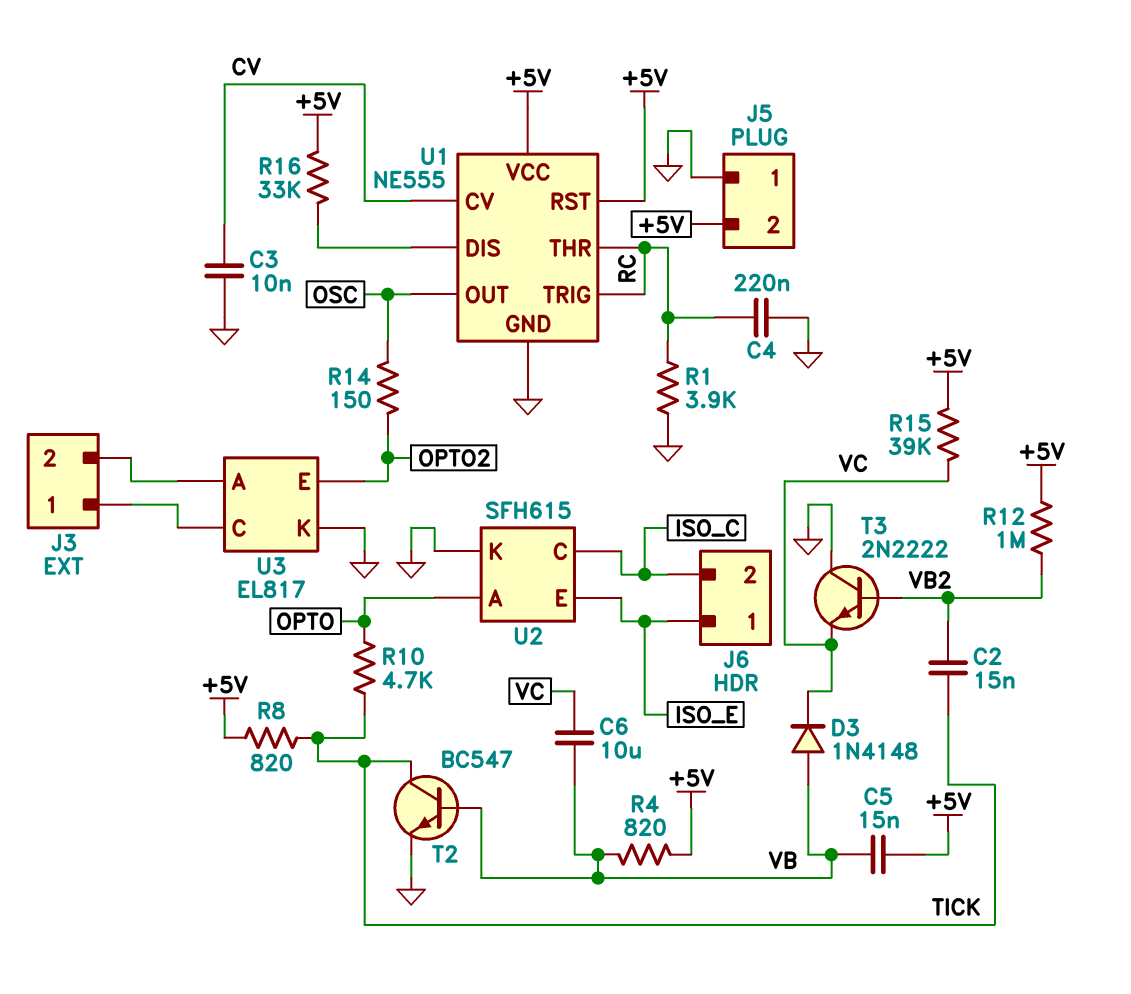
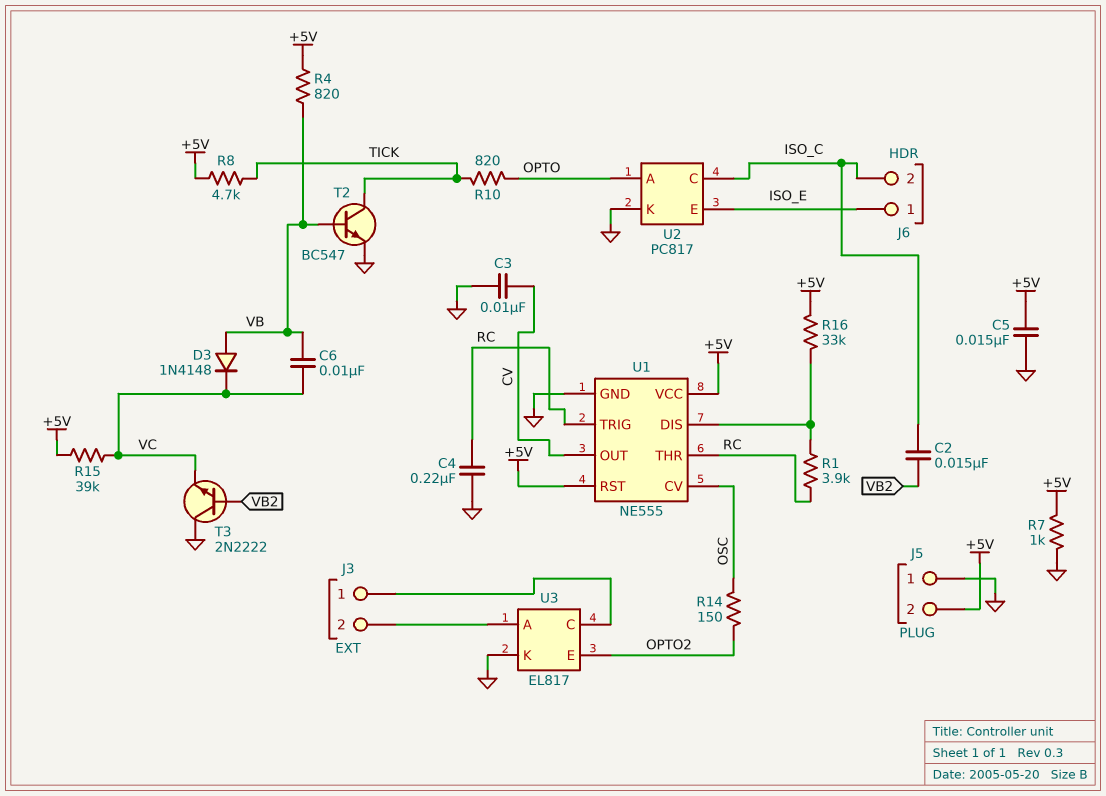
C2: 15nF (TICK, VB2) -> 15nF (ISO_C, VB2)
C5: 15nF (+5V, VB) -> 15nF (+5V, GND)
C6: 10uF (VB, VC) -> 10nF (VB, VC)
R1: 3.9k (GND, RC) -> 3.9k (RC, U1/DIS)
R7: none -> 1k (+5V, GND)
R8: 820 (+5V, TICK) -> 4.7k (+5V, TICK)
R10: 4.7k (OPTO, TICK) -> 820 (OPTO, TICK)
R12: 1M (+5V, VB2) -> none
U1 pin CV: CV -> OSC
U1 pin OUT: OSC -> CV
U2: SFH615 -> PC817

